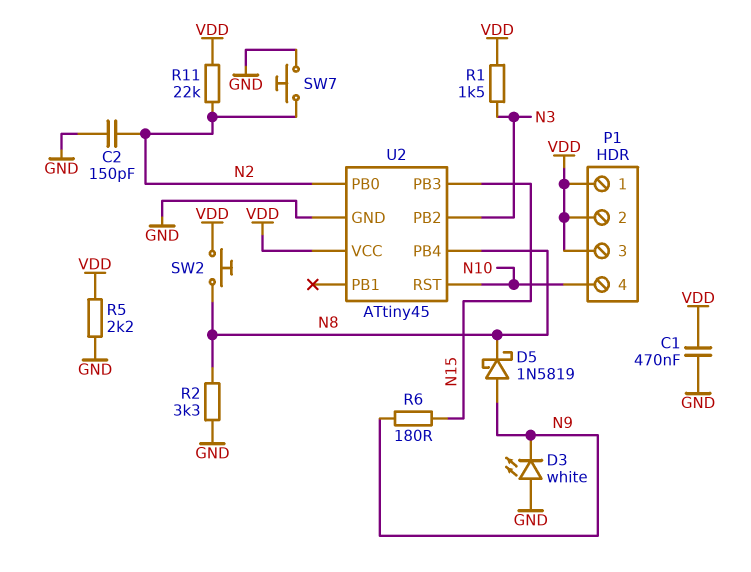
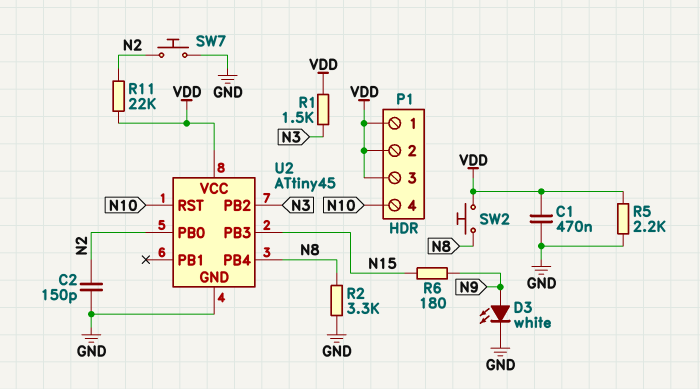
D3: LED white (A GND, K N9) -> LED white (A N9, K GND)
D5: schottky 1N5819 (A N9, K N8) -> none

